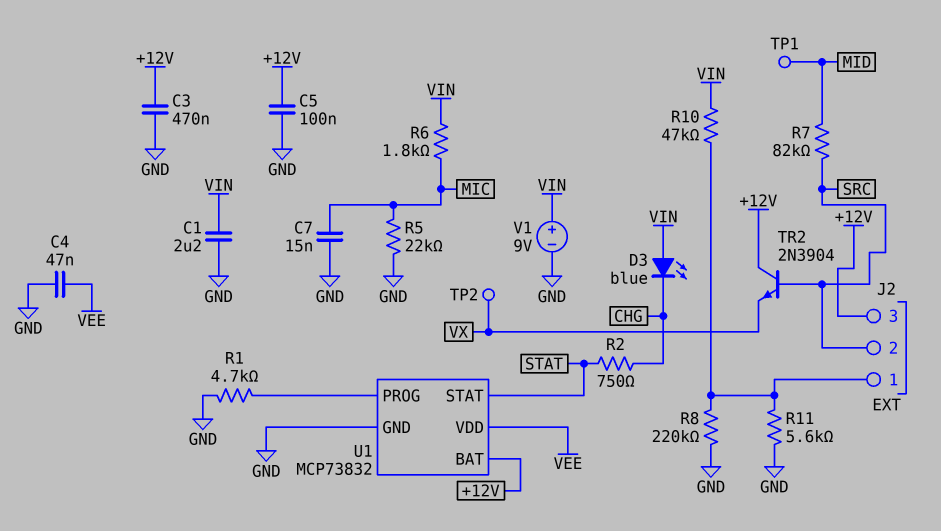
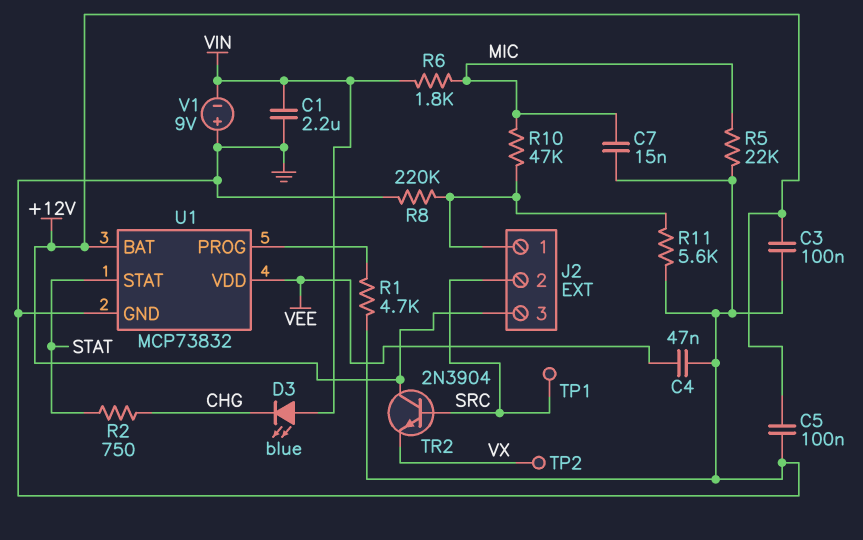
C3: 470nF (+12V, GND) -> 100nF (+12V, GND)
R7: 82k (MID, SRC) -> none
R10: 47k (J2/1, VIN) -> 47k (J2/1, MIC)
TP1: test point (MID) -> test point (SRC)
V1: 9V (plus VIN, minus GND) -> 9V (plus GND, minus VIN)

